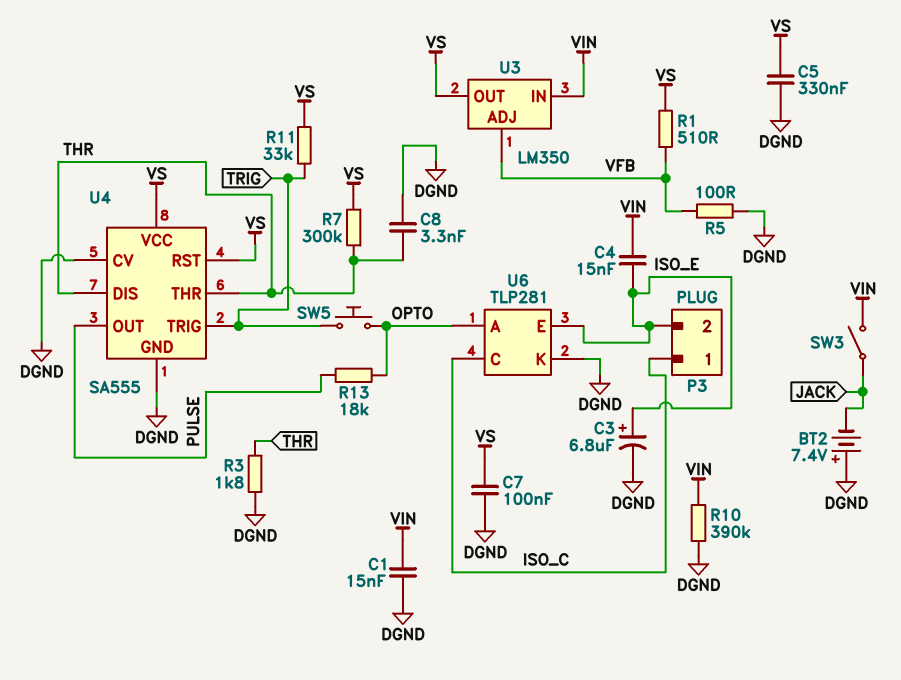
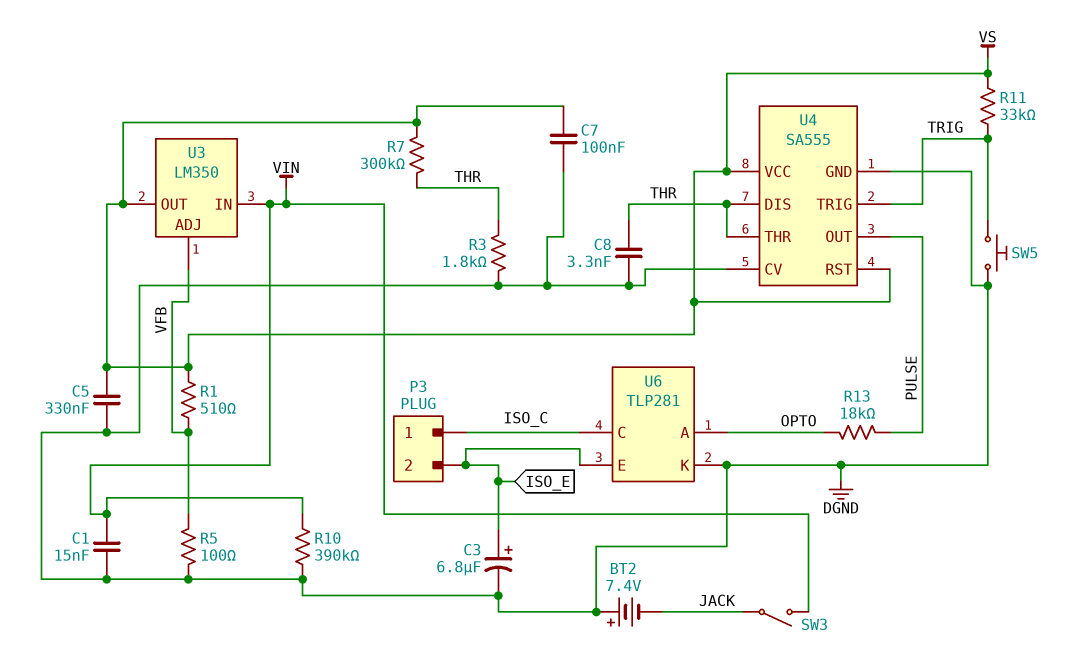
C4: 15nF (ISO_E, VIN) -> none
SW5: button (OPTO, TRIG) -> button (DGND, TRIG)

